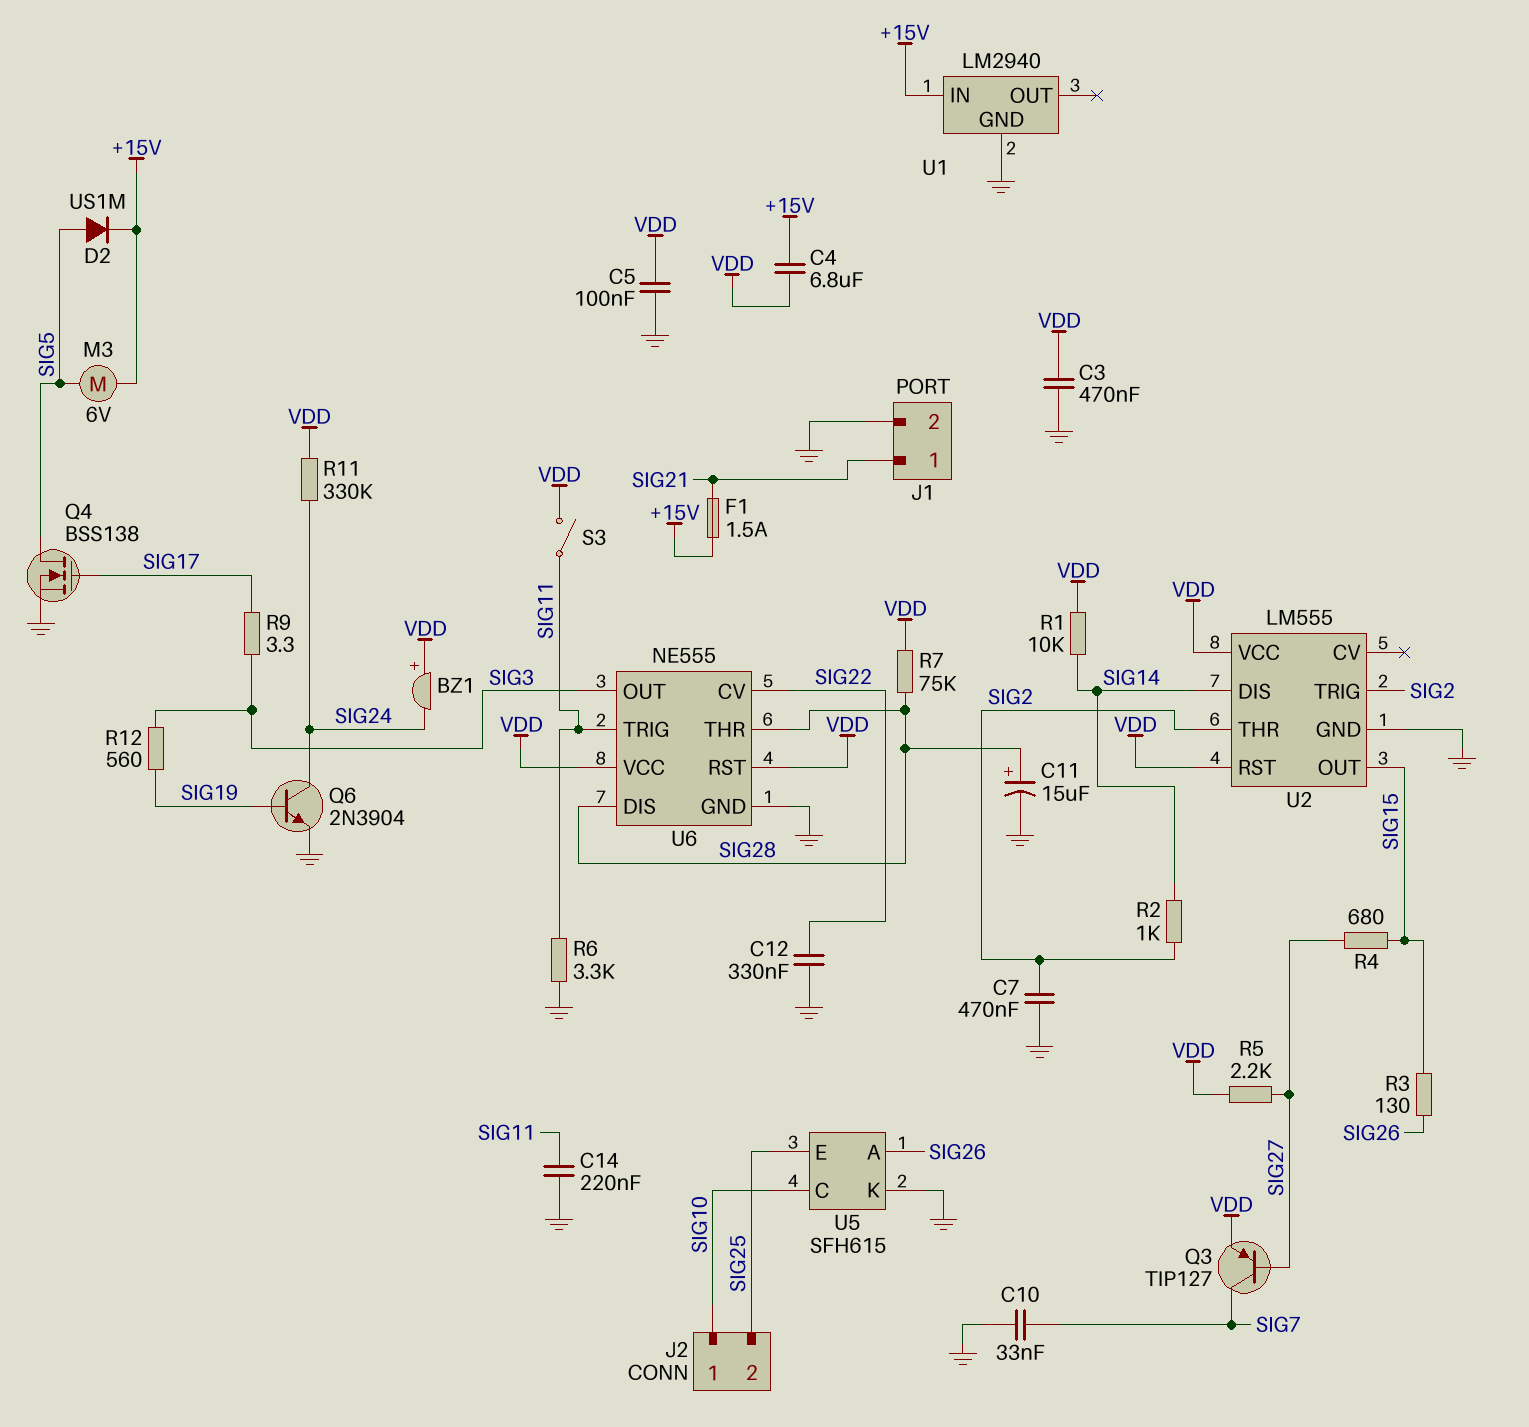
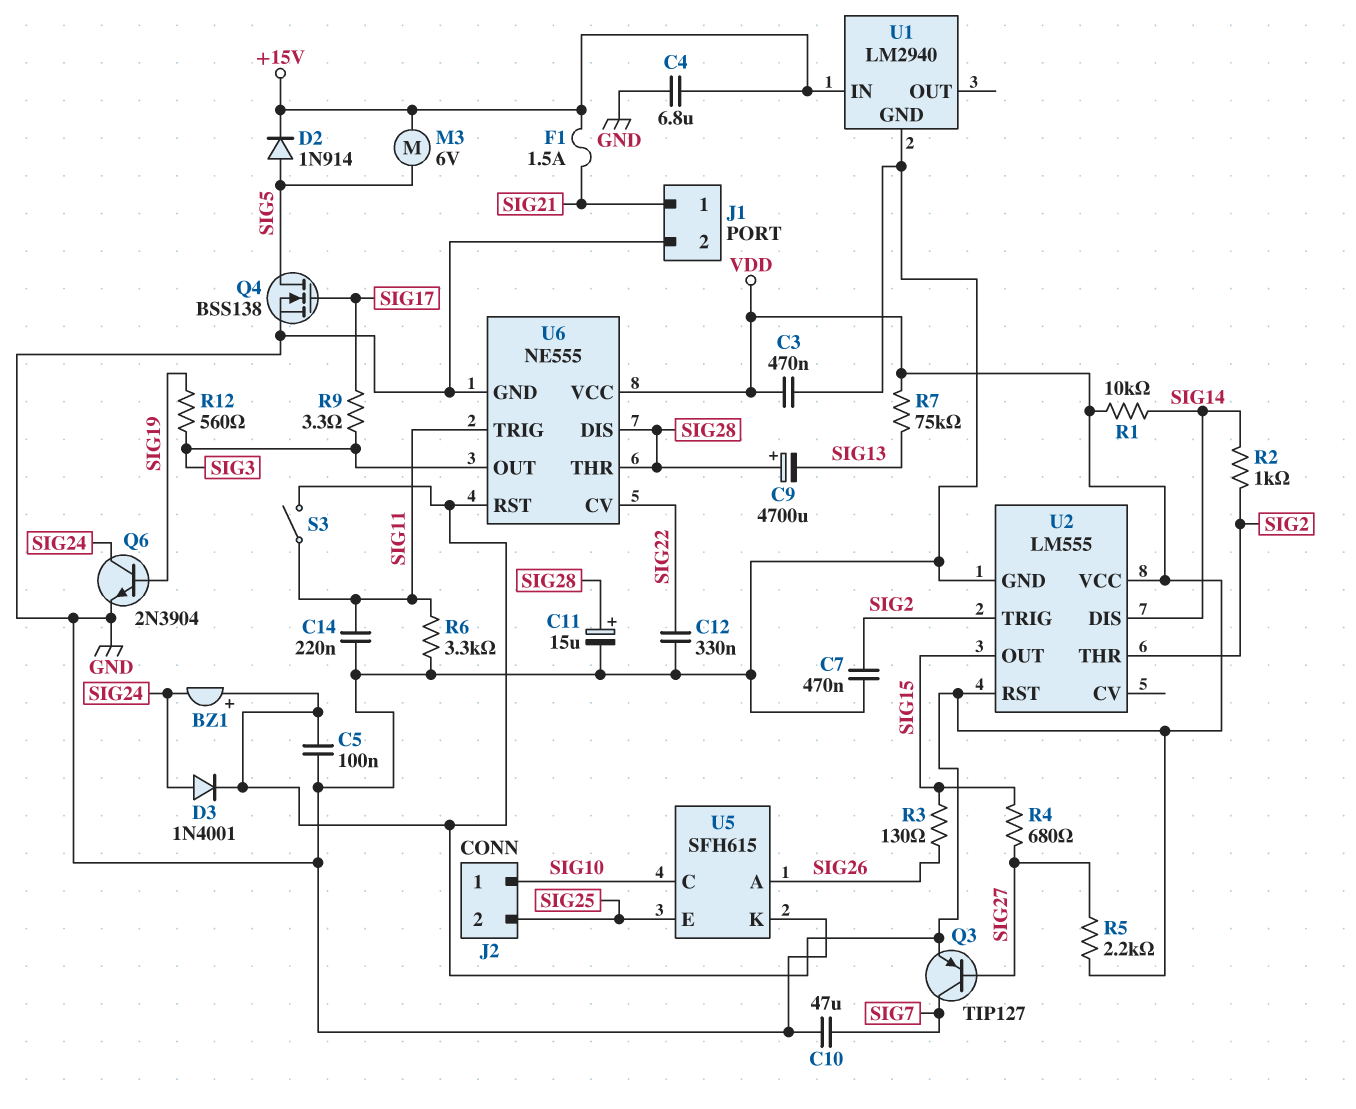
C4: 6.8uF (+15V, VDD) -> 6.8uF (+15V, GND)
C9: none -> 4700uF (plus SIG28, minus SIG13)
C10: 33nF (GND, SIG7) -> 47uF (GND, SIG7)
D2: diode US1M (A SIG5, K +15V) -> diode 1N914 (A SIG5, K +15V)
D3: none -> diode 1N4001 (A SIG24, K VDD)
R7: 75k (SIG28, VDD) -> 75k (SIG13, VDD)
R11: 330k (SIG24, VDD) -> none

